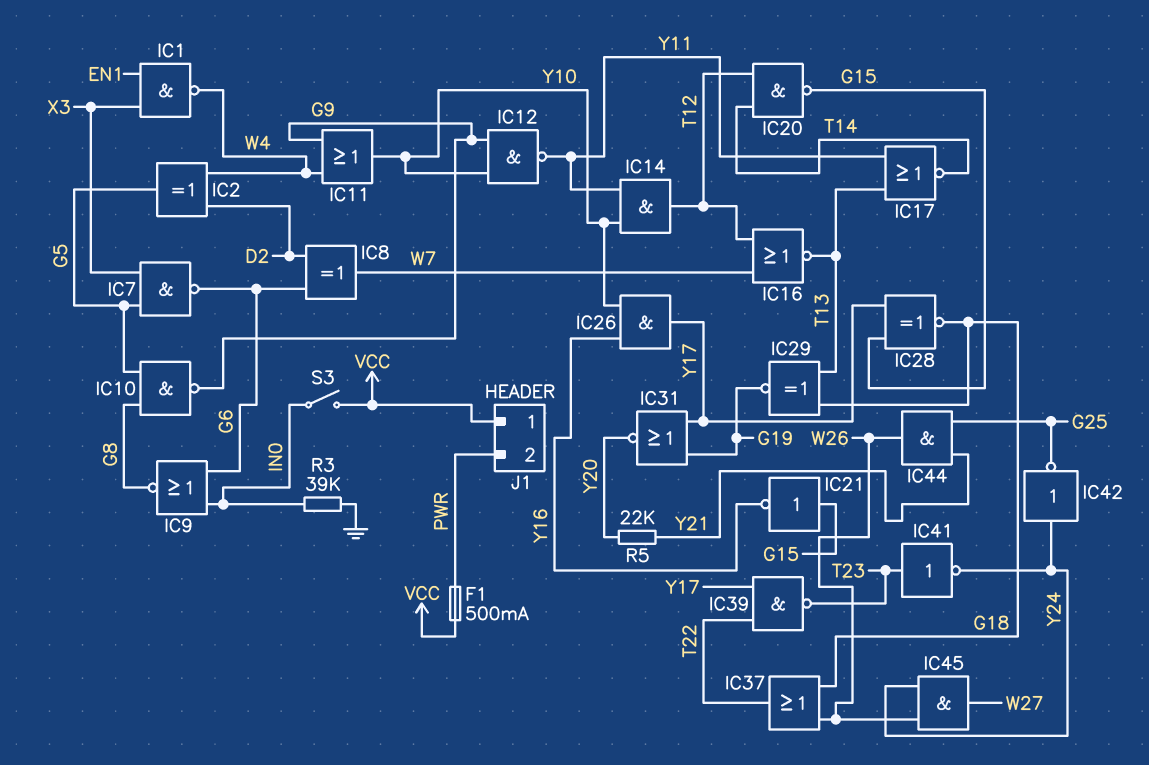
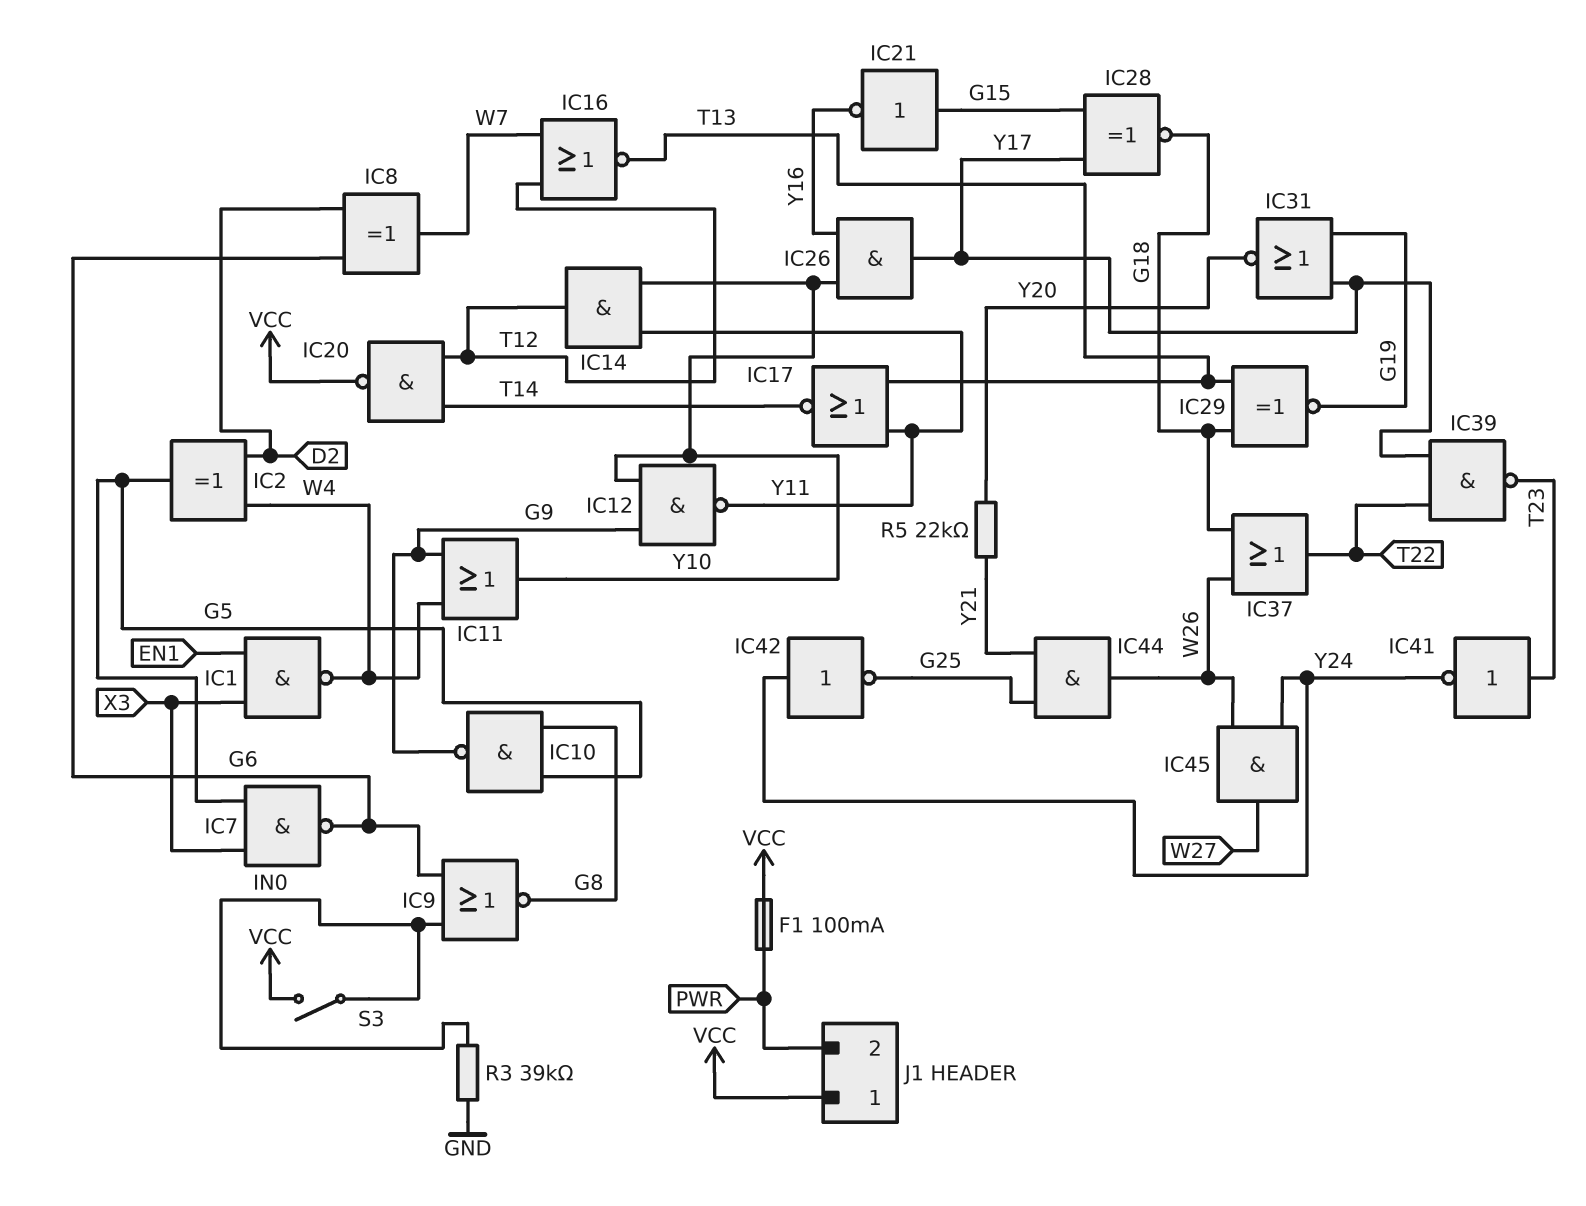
F1: 500mA (PWR, VCC) -> 100mA (PWR, VCC)
IC20: NAND (in T12, in T14, out G15) -> NAND (in T12, in T14, out VCC)

